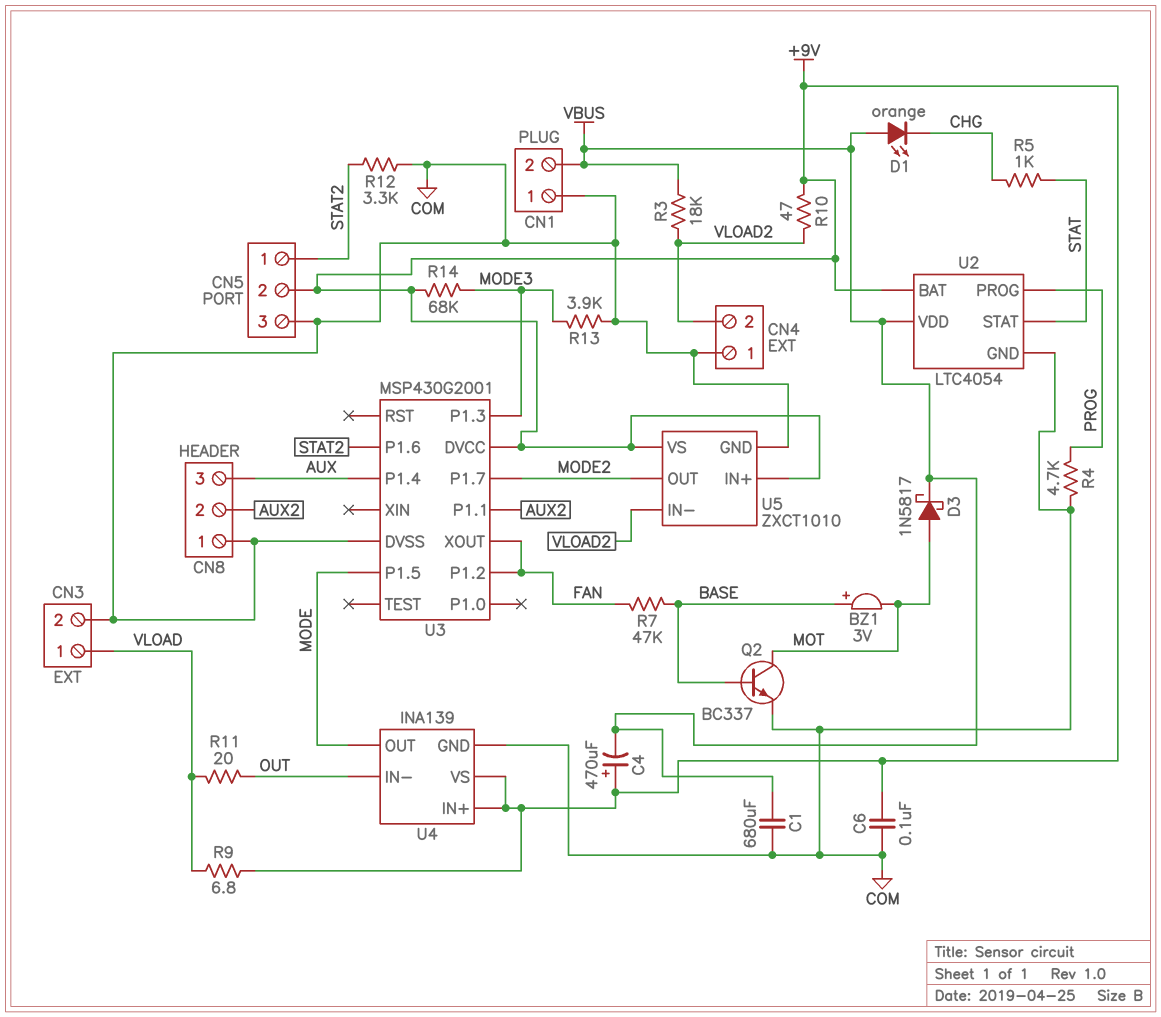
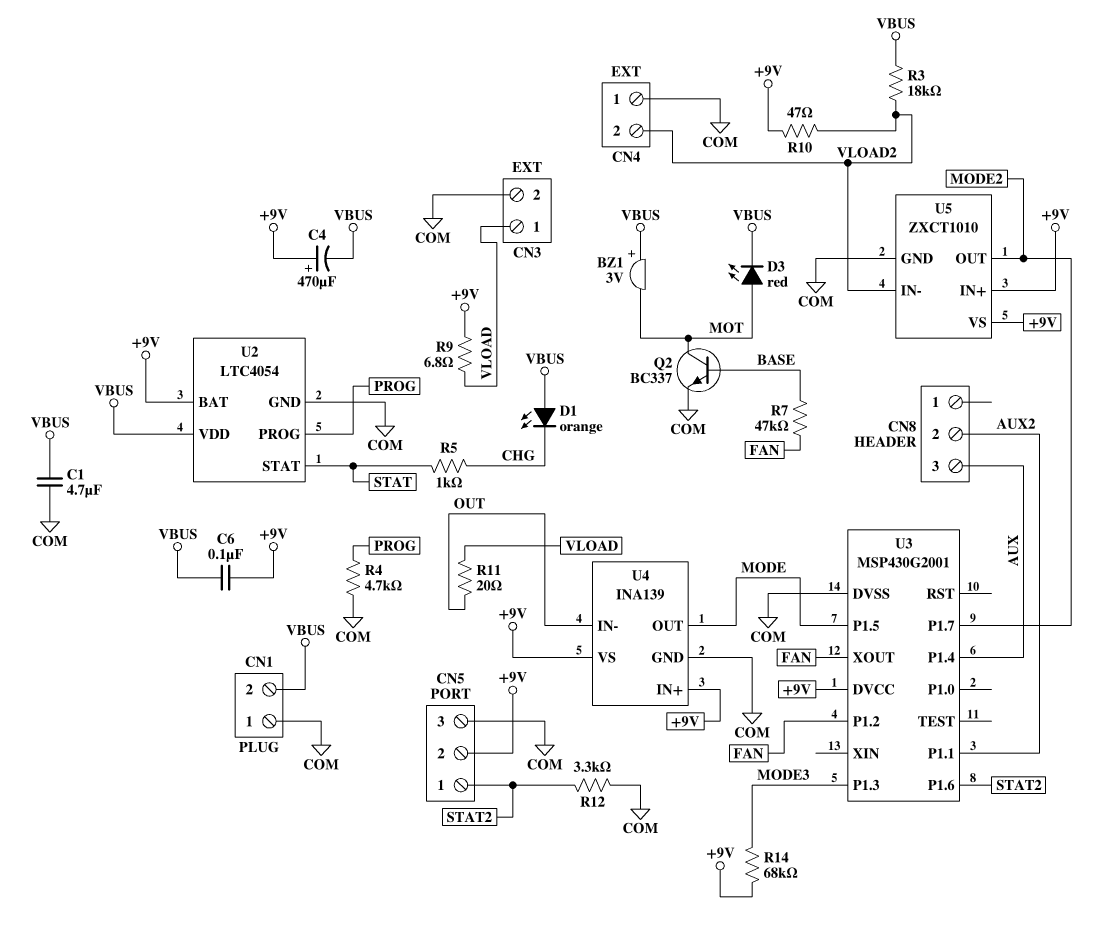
BZ1: buzzer 3V (plus BASE, minus MOT) -> buzzer 3V (plus VBUS, minus MOT)
C1: 680uF (COM, VBUS) -> 4.7uF (COM, VBUS)
C6: 100nF (+9V, COM) -> 100nF (+9V, VBUS)
CN8 pin 1: COM -> none
D3: schottky 1N5817 (A MOT, K VBUS) -> LED red (A MOT, K VBUS)
R13: 3.9k (COM, MODE3) -> none

